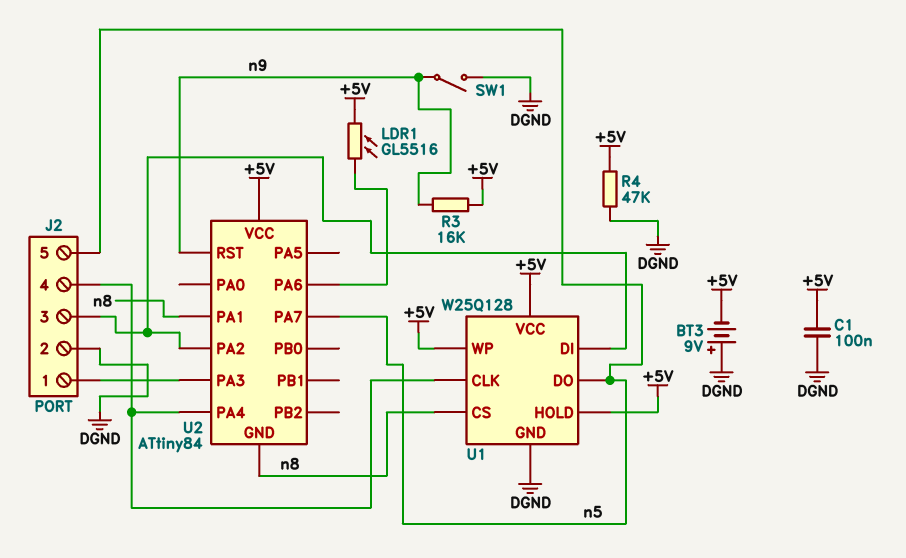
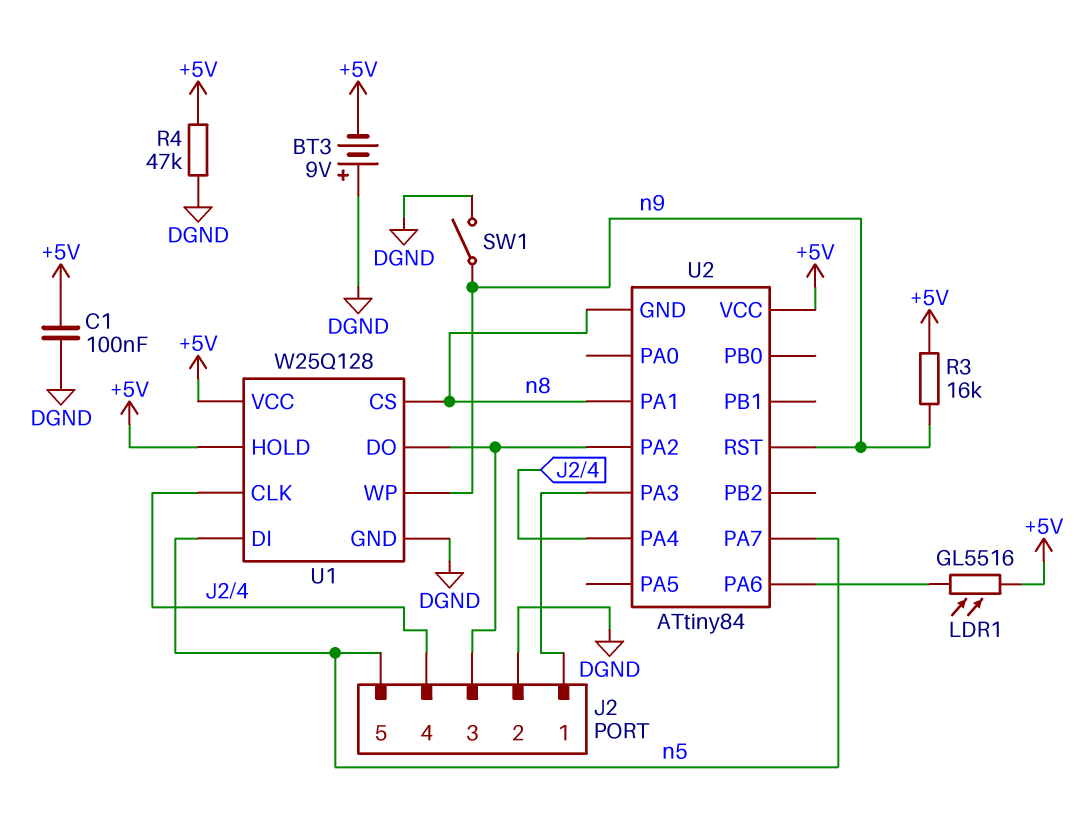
U1 pin DI: J2/3 -> n5
U1 pin DO: n5 -> J2/3
U1 pin WP: +5V -> n9

